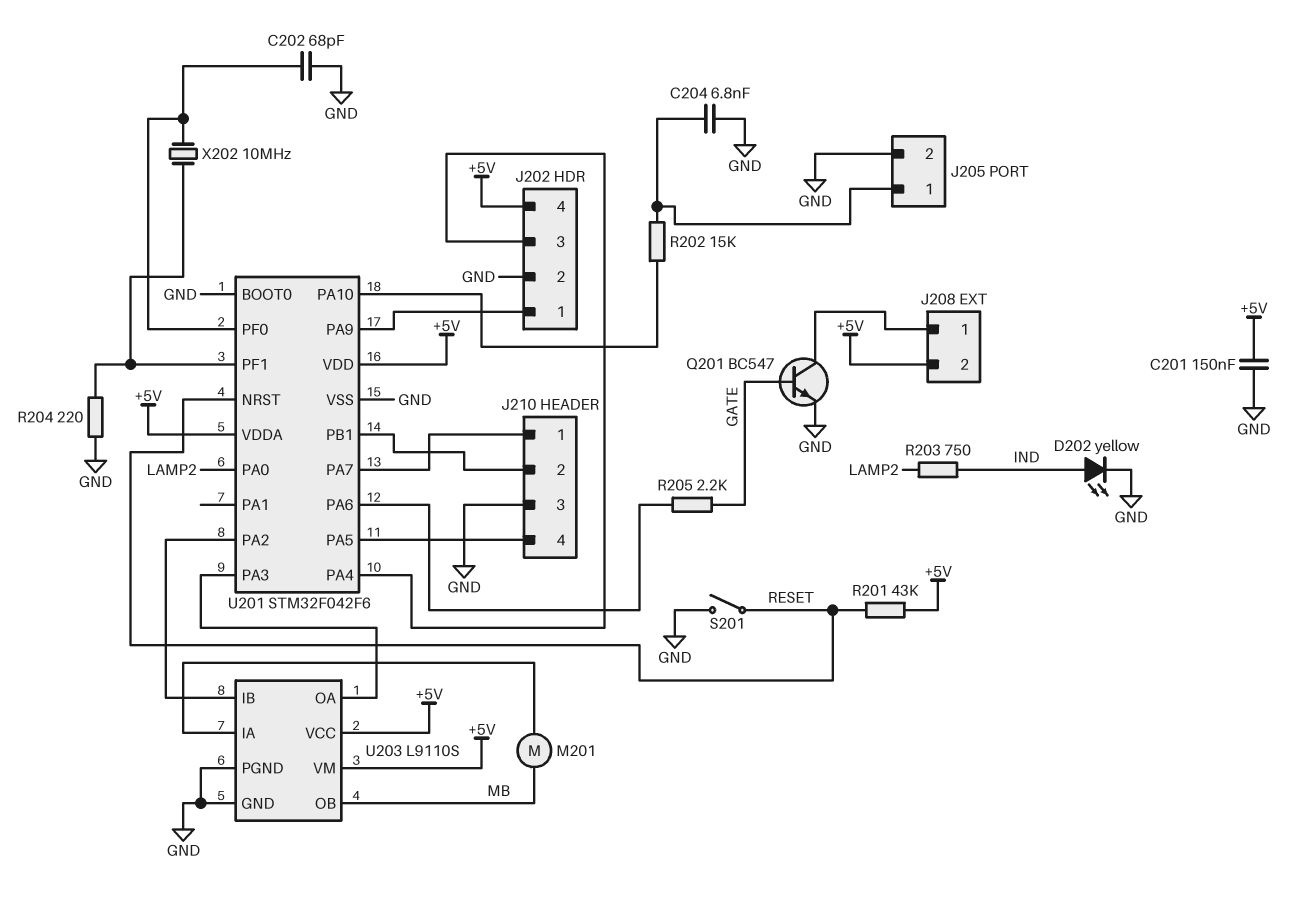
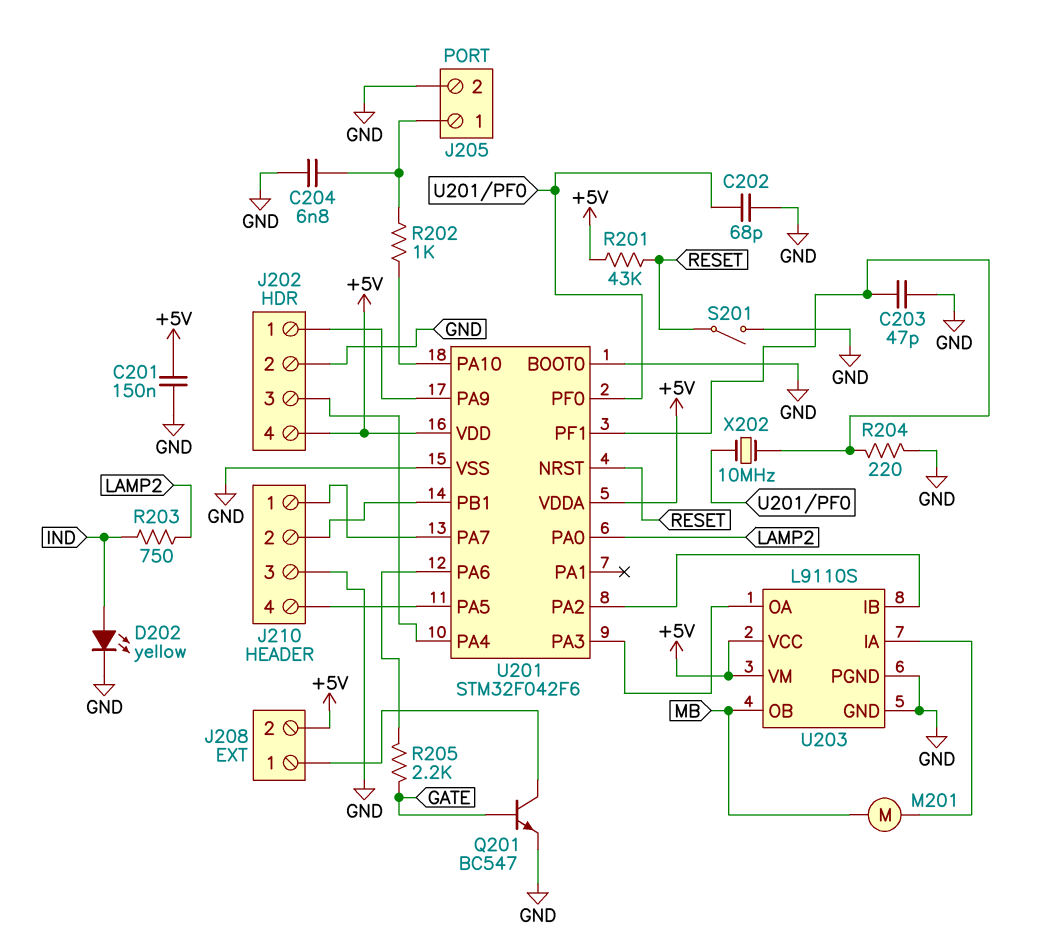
C203: none -> 47pF (GND, U201/PF1)
R202: 15k (J205/1, U201/PA10) -> 1k (J205/1, U201/PA10)

